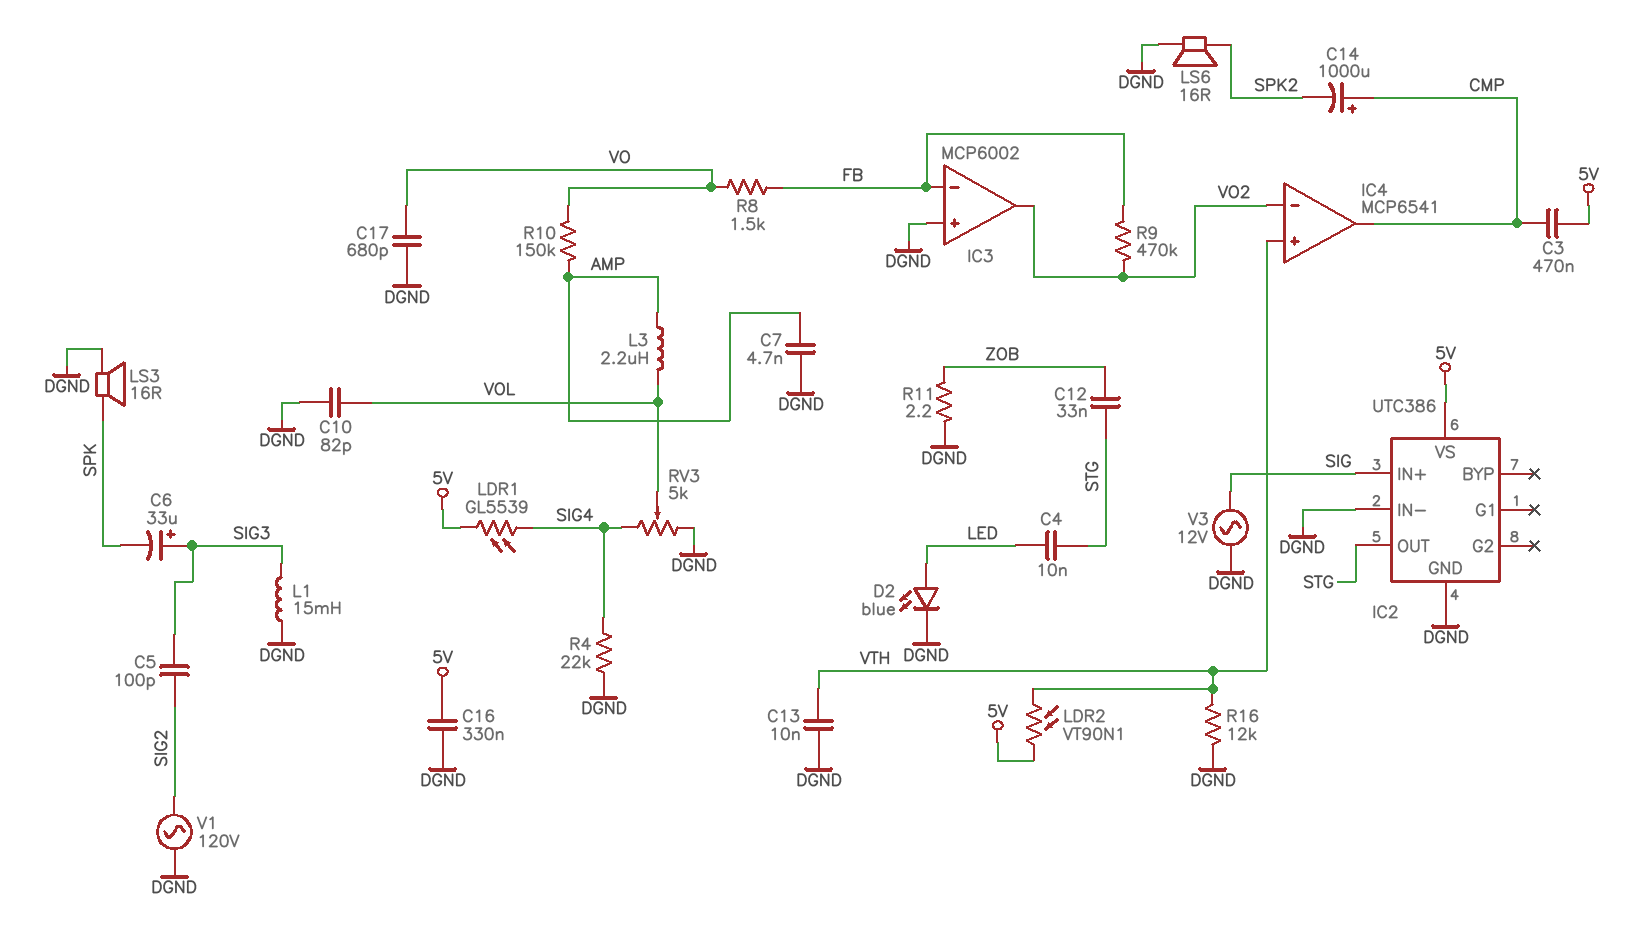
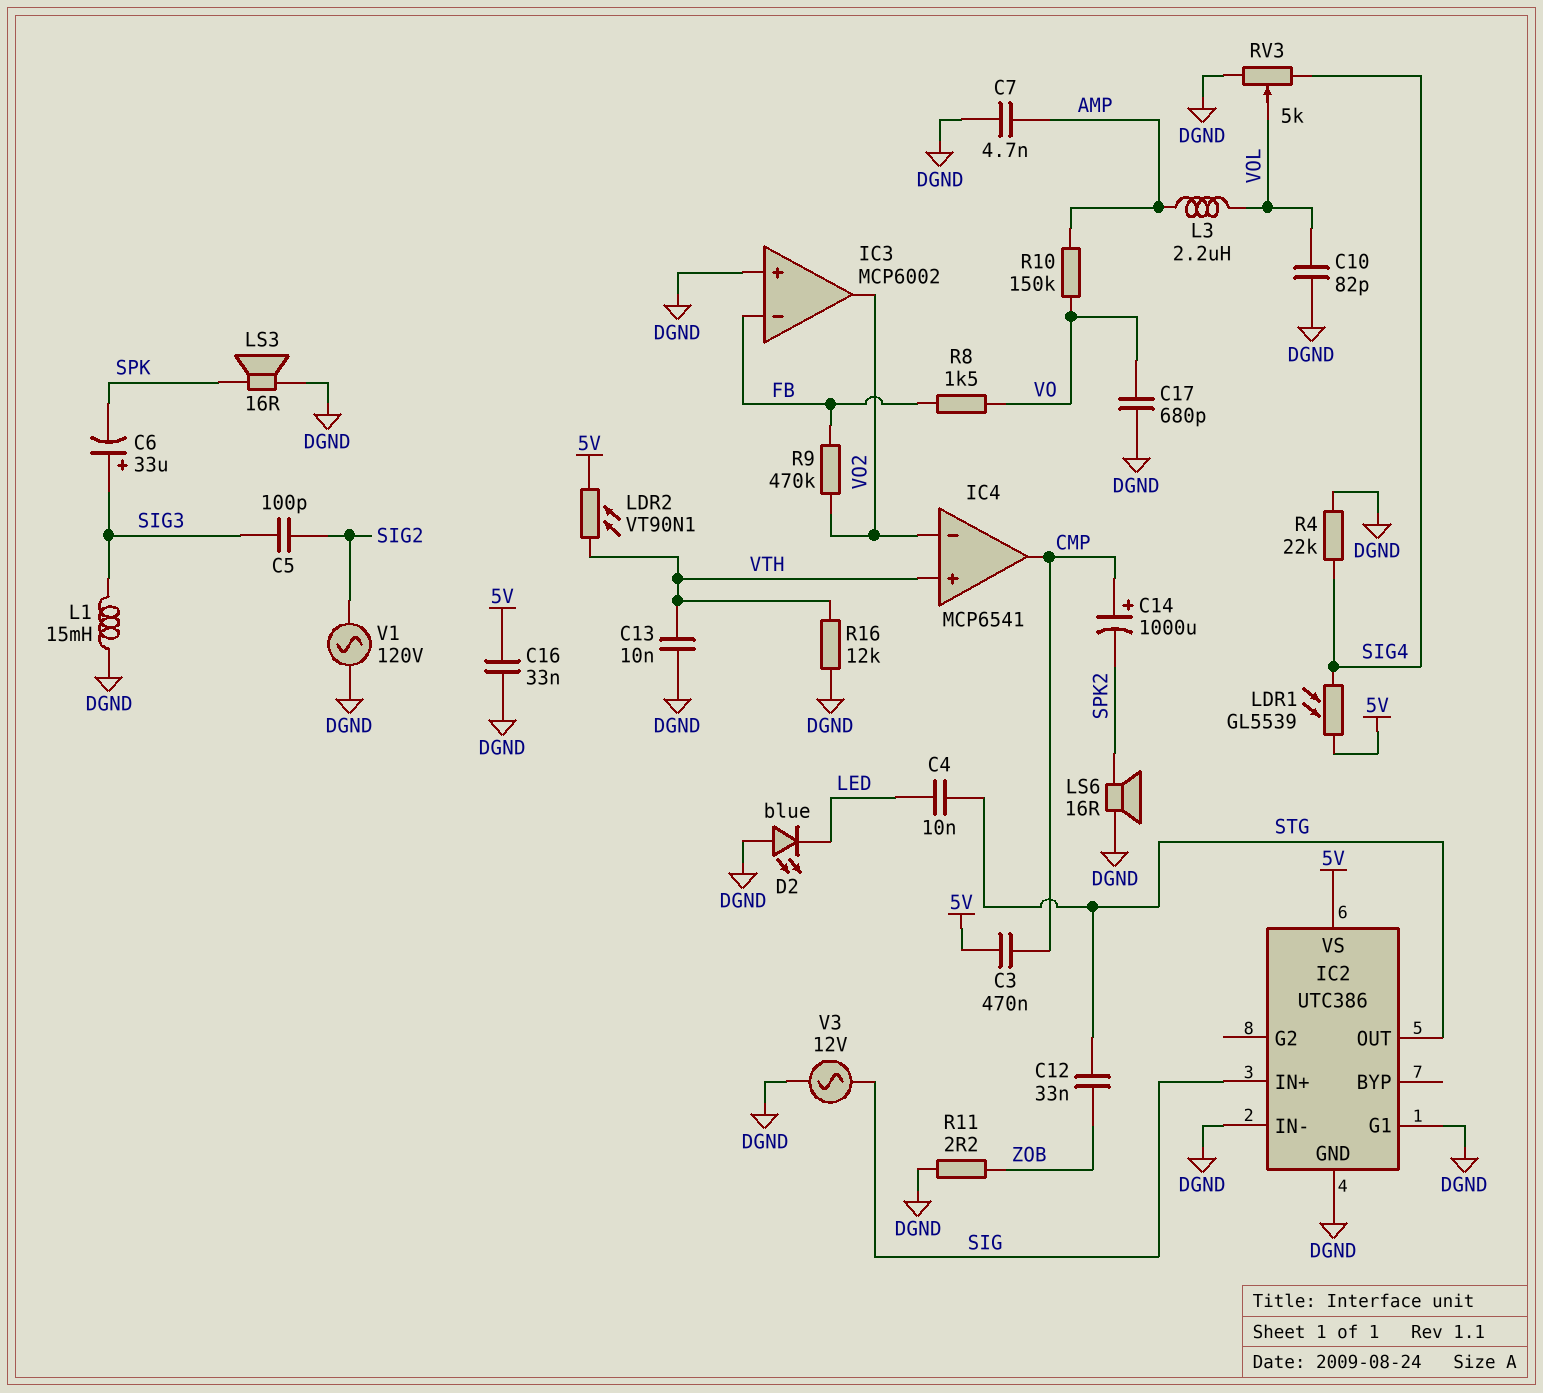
C16: 330nF (5V, DGND) -> 33nF (5V, DGND)
D2: LED blue (A LED, K DGND) -> LED blue (A DGND, K LED)
IC2 pin G1: none -> DGND

